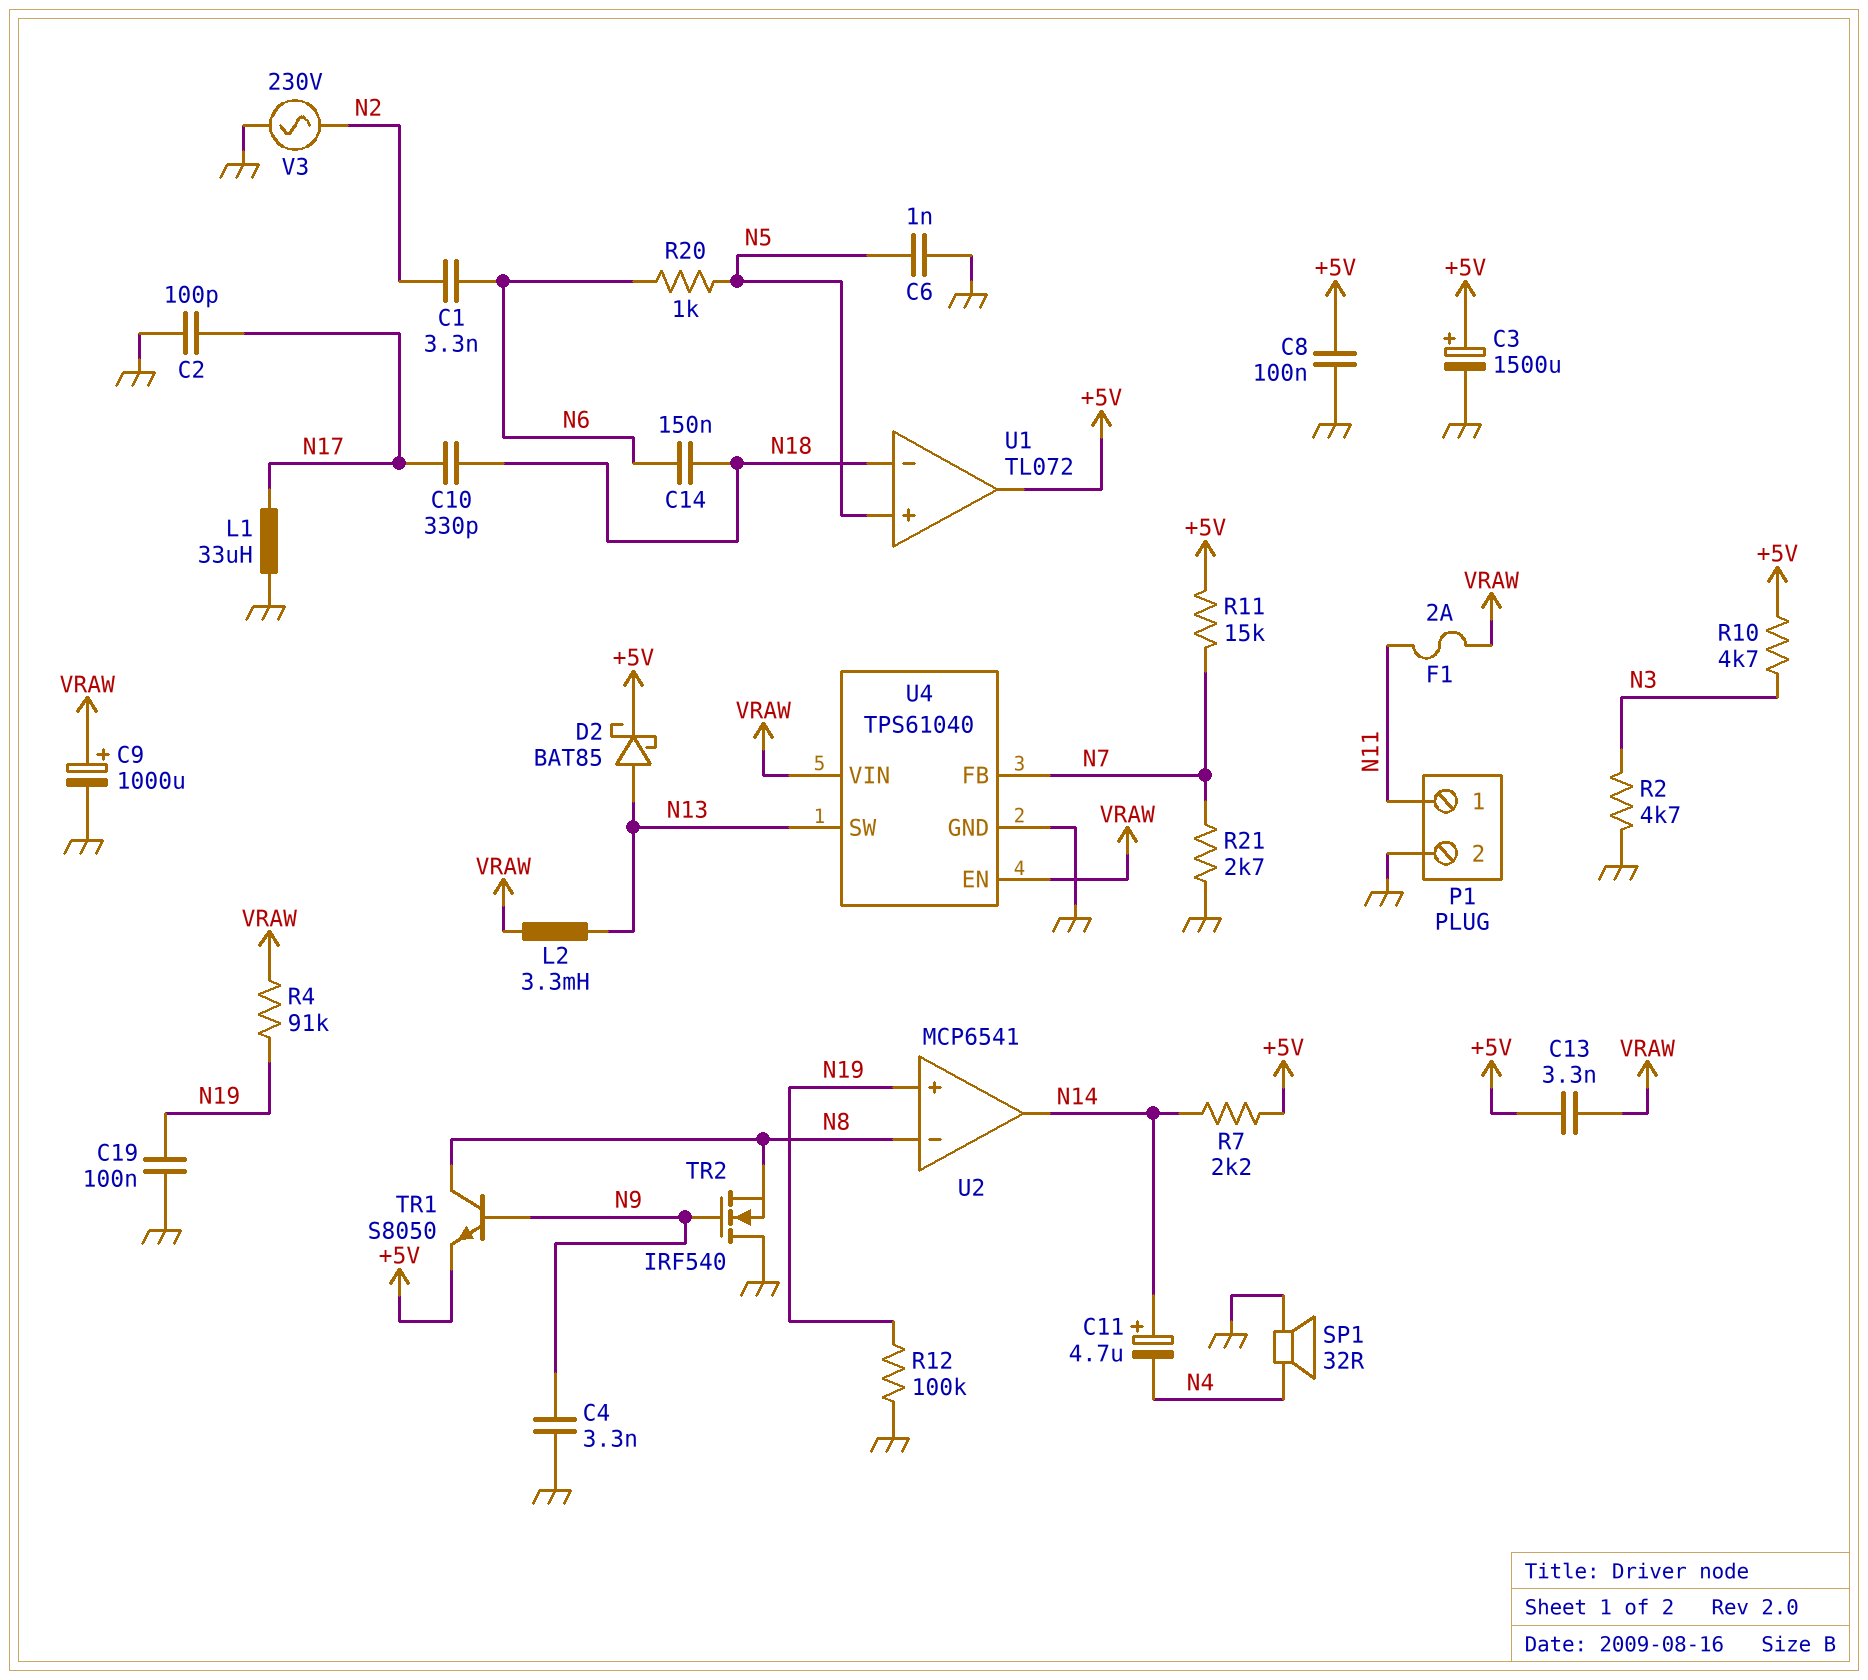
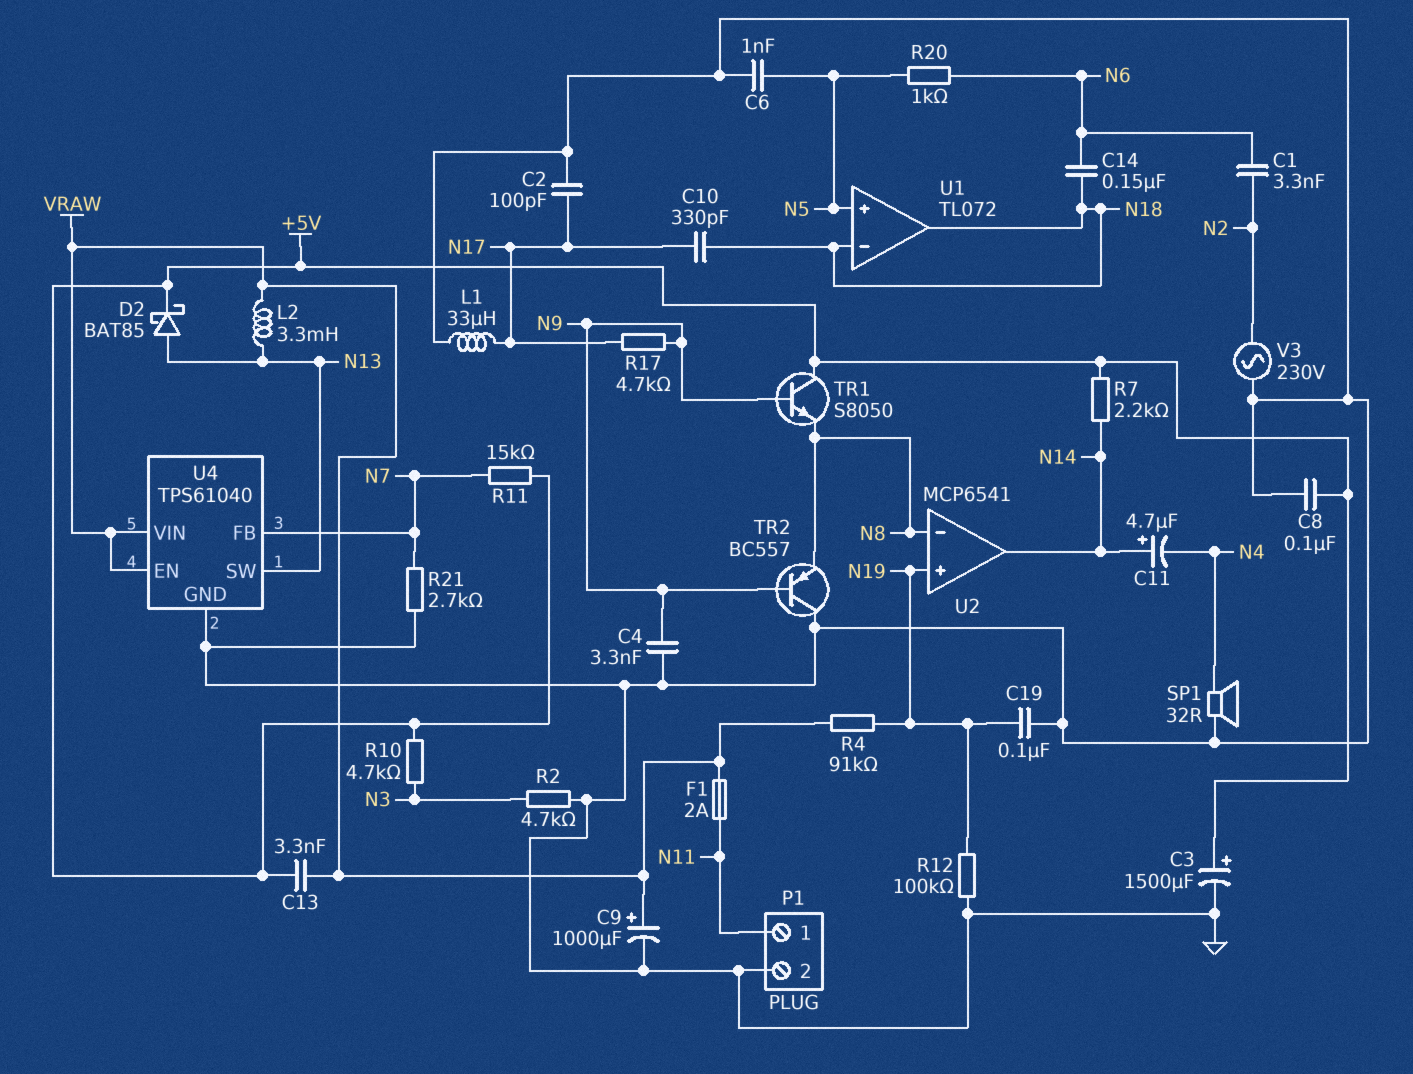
R17: none -> 4.7k (N9, N17)
TR1: NPN S8050 (B N9, C N8, E +5V) -> NPN S8050 (B N9, C +5V, E N8)
TR2: NMOS IRF540 (G N9, D GND, S N8) -> PNP BC557 (B N9, C GND, E N8)
U1 pin out: +5V -> N18

